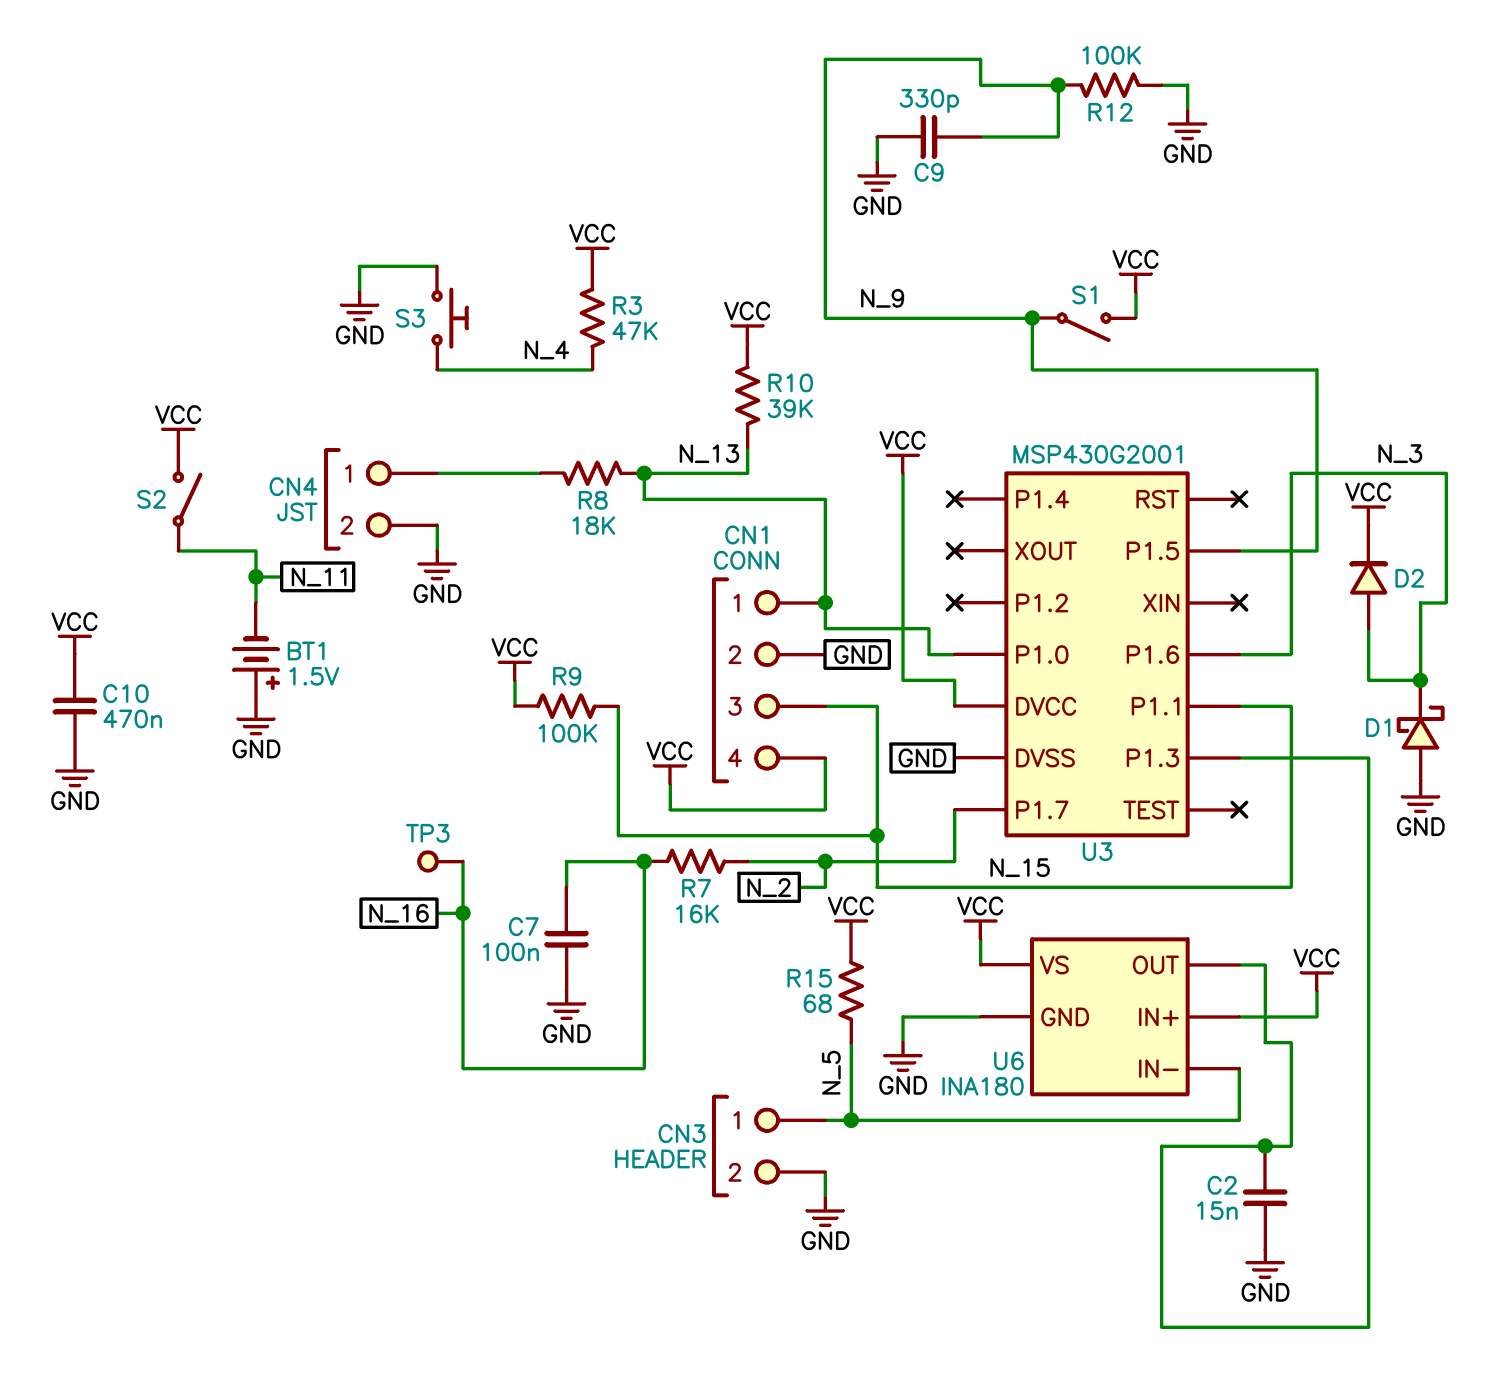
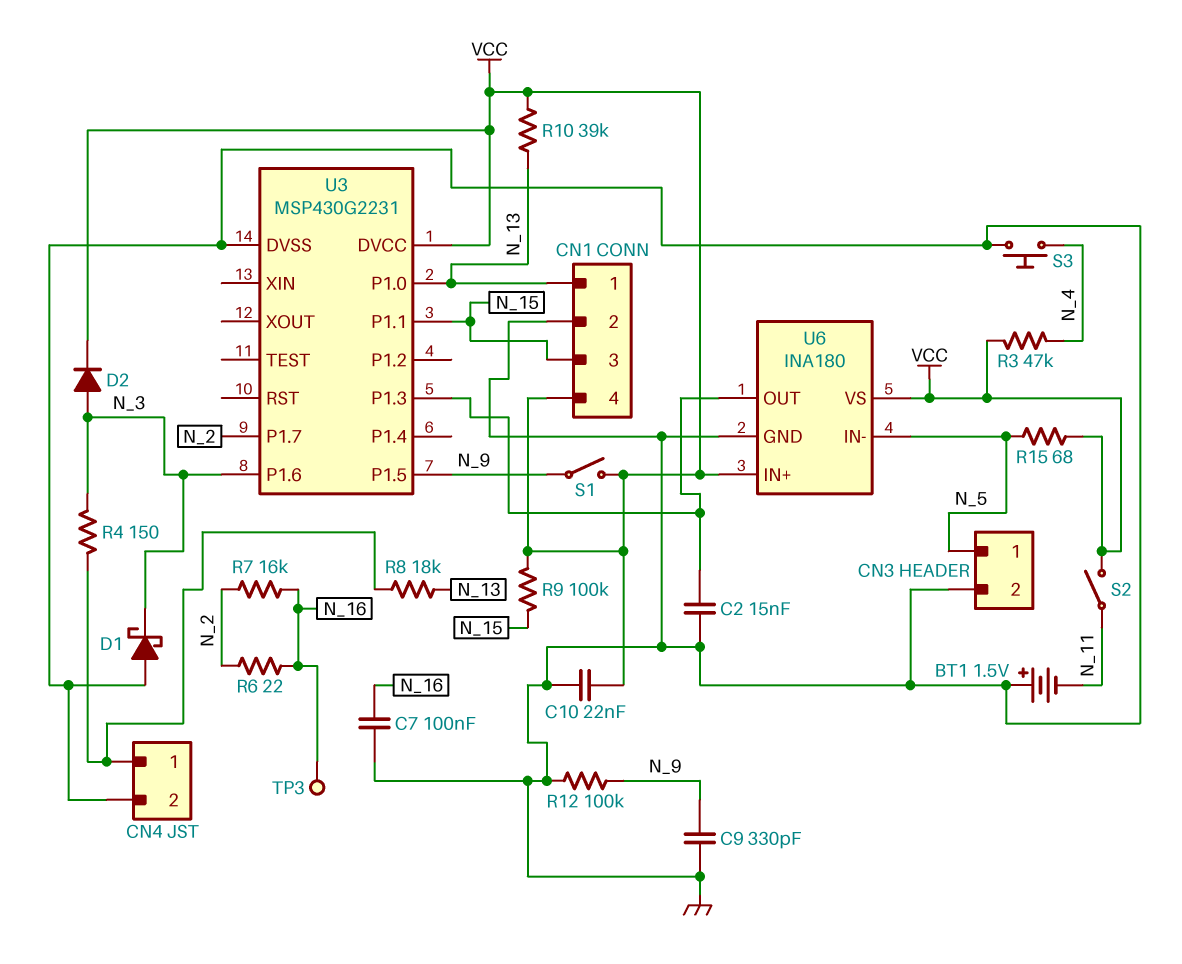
C10: 470nF (GND, VCC) -> 22nF (GND, VCC)
R4: none -> 150 (CN4/1, N_3)
R6: none -> 22 (N_2, N_16)
U3: MSP430G2001 -> MSP430G2231

